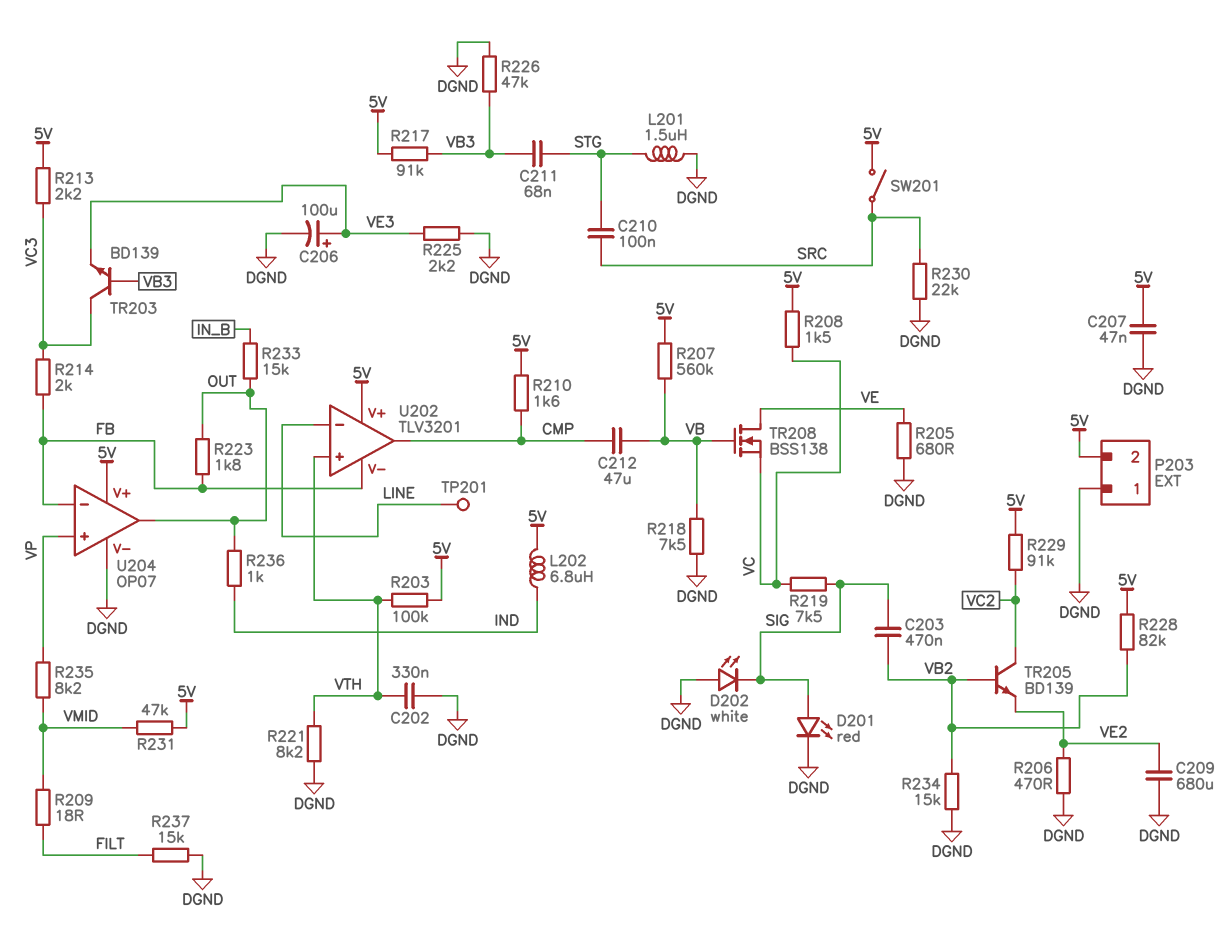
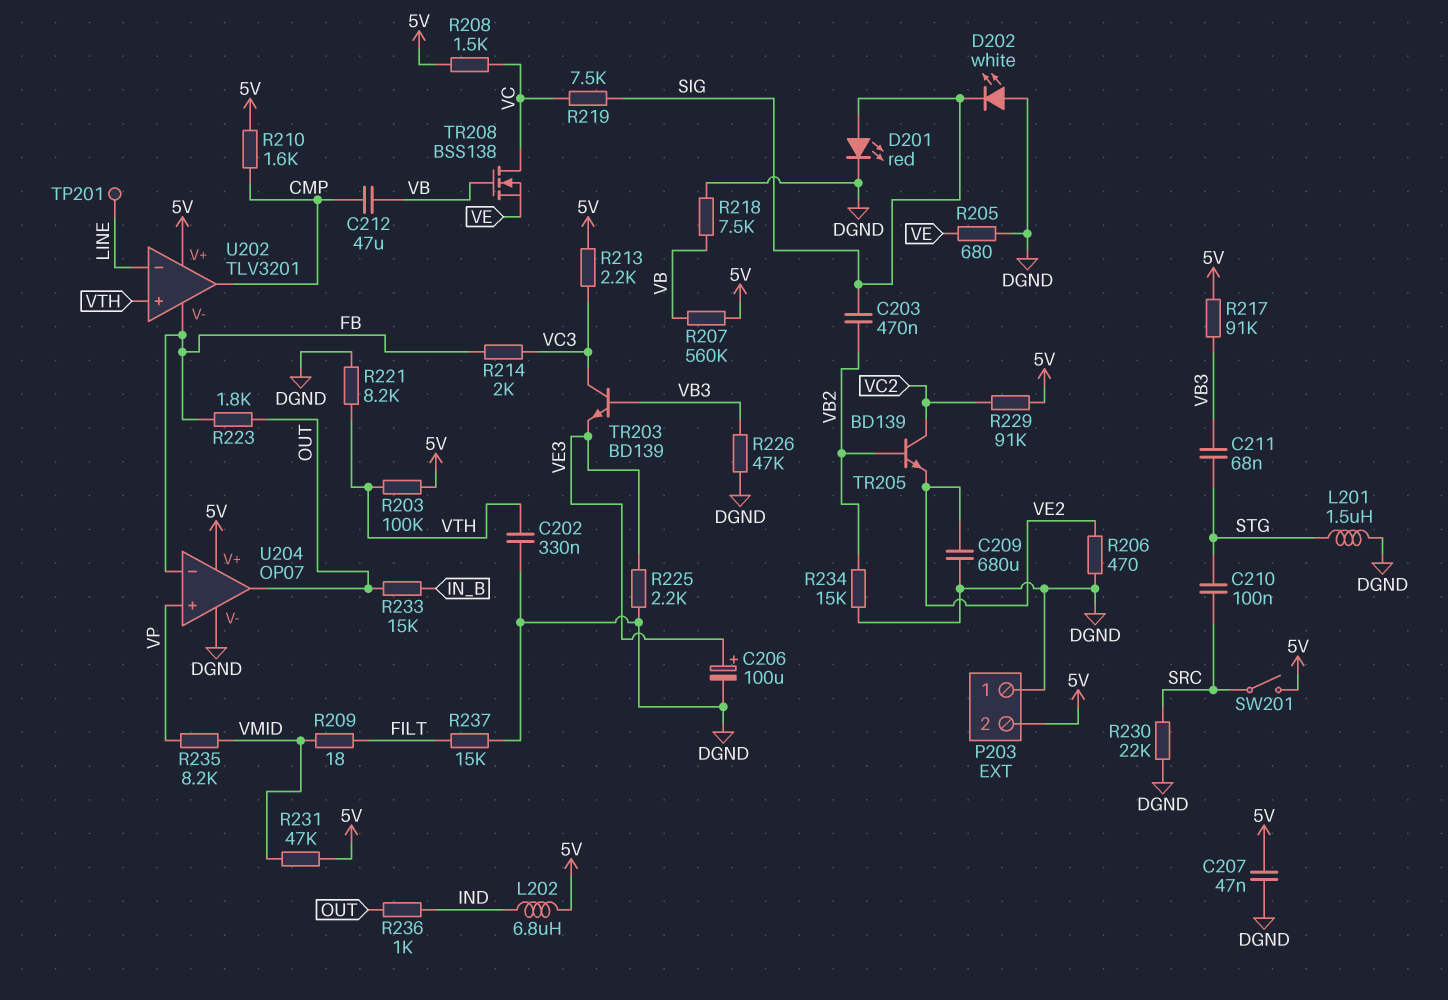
R228: 82k (5V, VB2) -> none
TR208: NMOS BSS138 (G VB, D VE, S VC) -> NMOS BSS138 (G VB, D VC, S VE)

